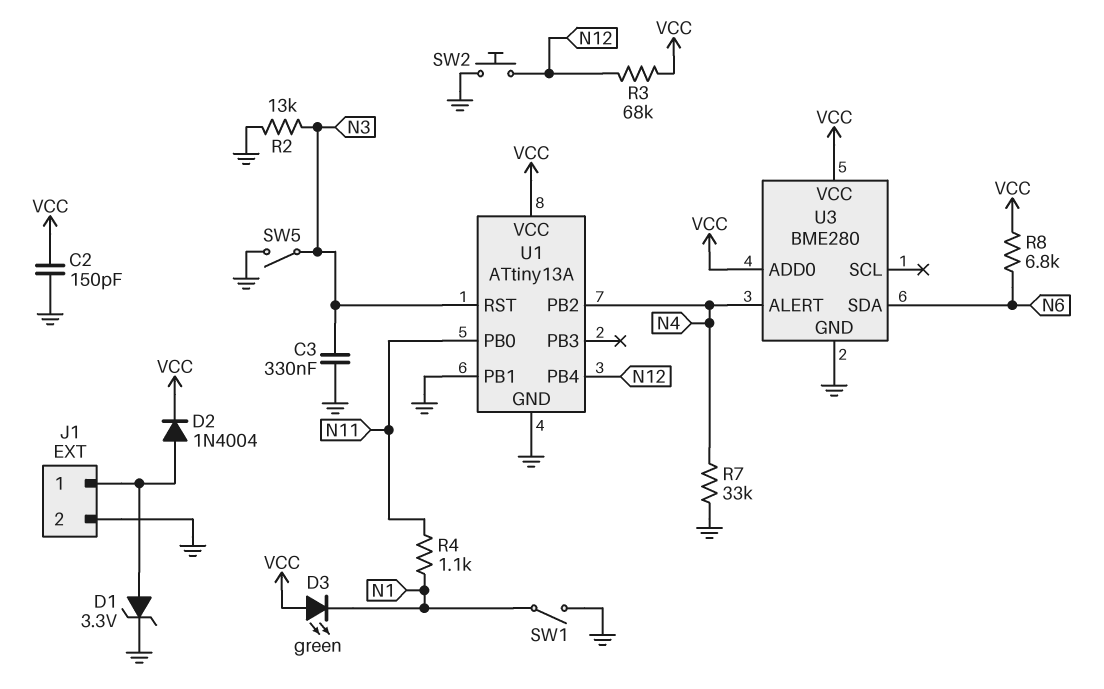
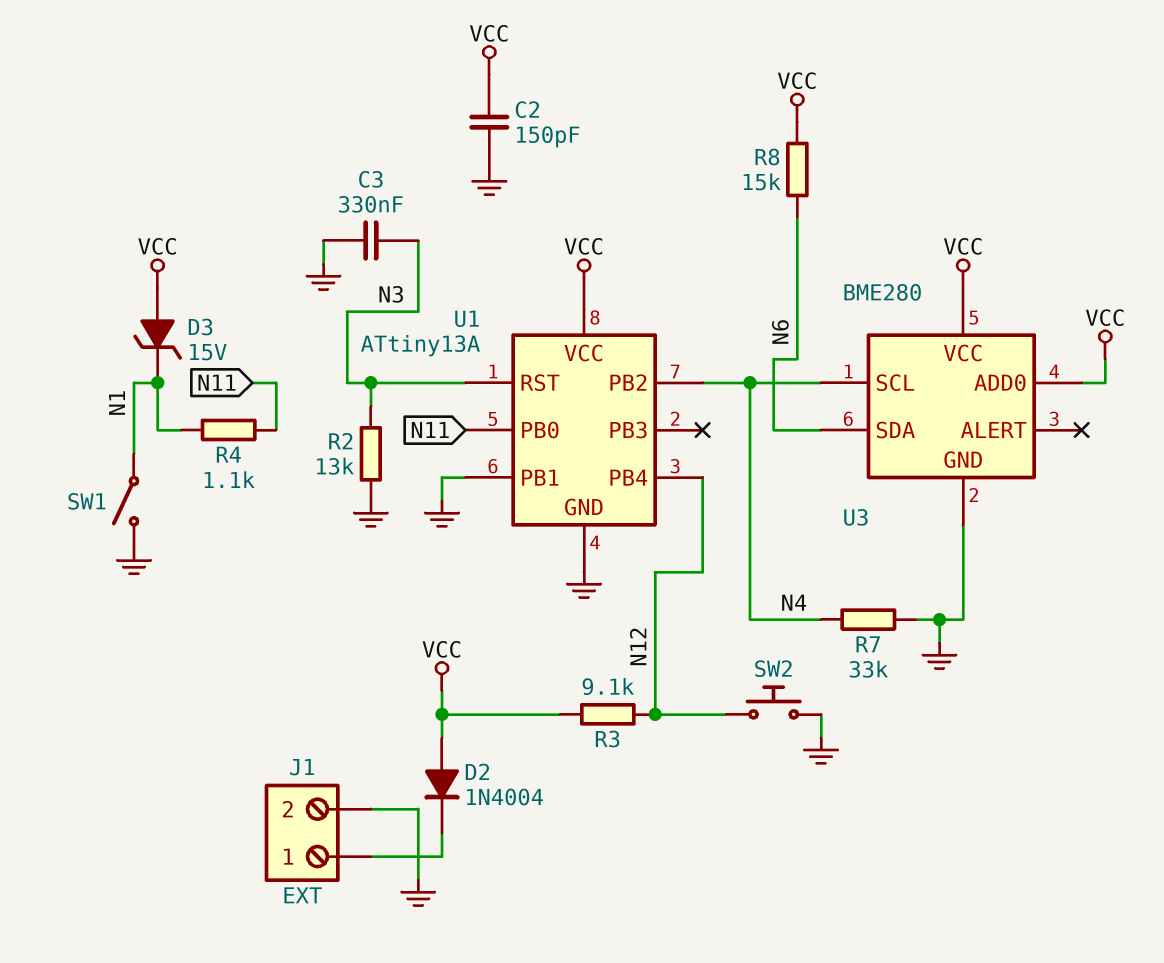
D1: zener 3.3V (A J1/1, K GND) -> none
D2: diode 1N4004 (A J1/1, K VCC) -> diode 1N4004 (A VCC, K J1/1)
D3: LED green (A VCC, K N1) -> zener 15V (A VCC, K N1)
R3: 68k (N12, VCC) -> 9.1k (N12, VCC)
R8: 6.8k (N6, VCC) -> 15k (N6, VCC)
SW5: switch (GND, N3) -> none
U3 pin ALERT: N4 -> none
U3 pin SCL: none -> N4

